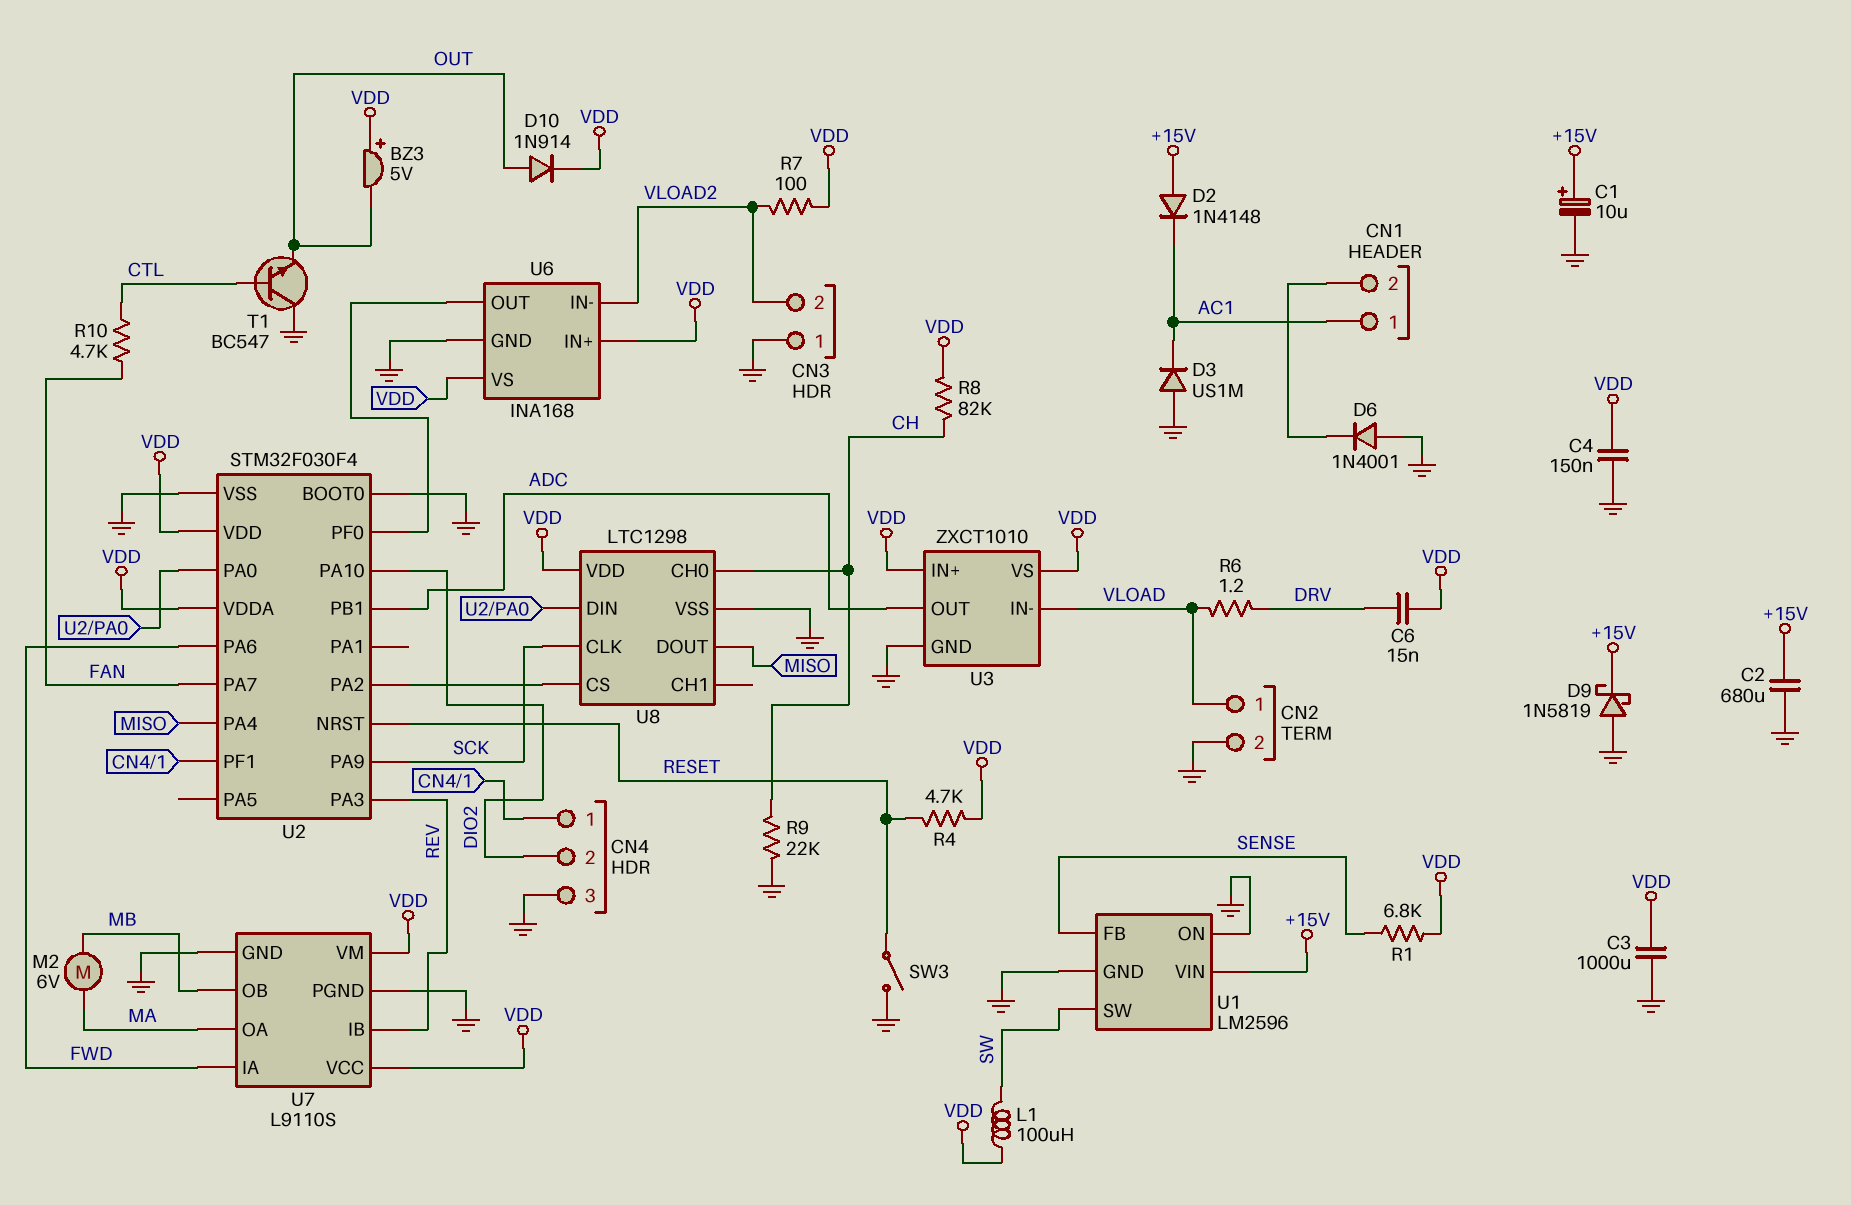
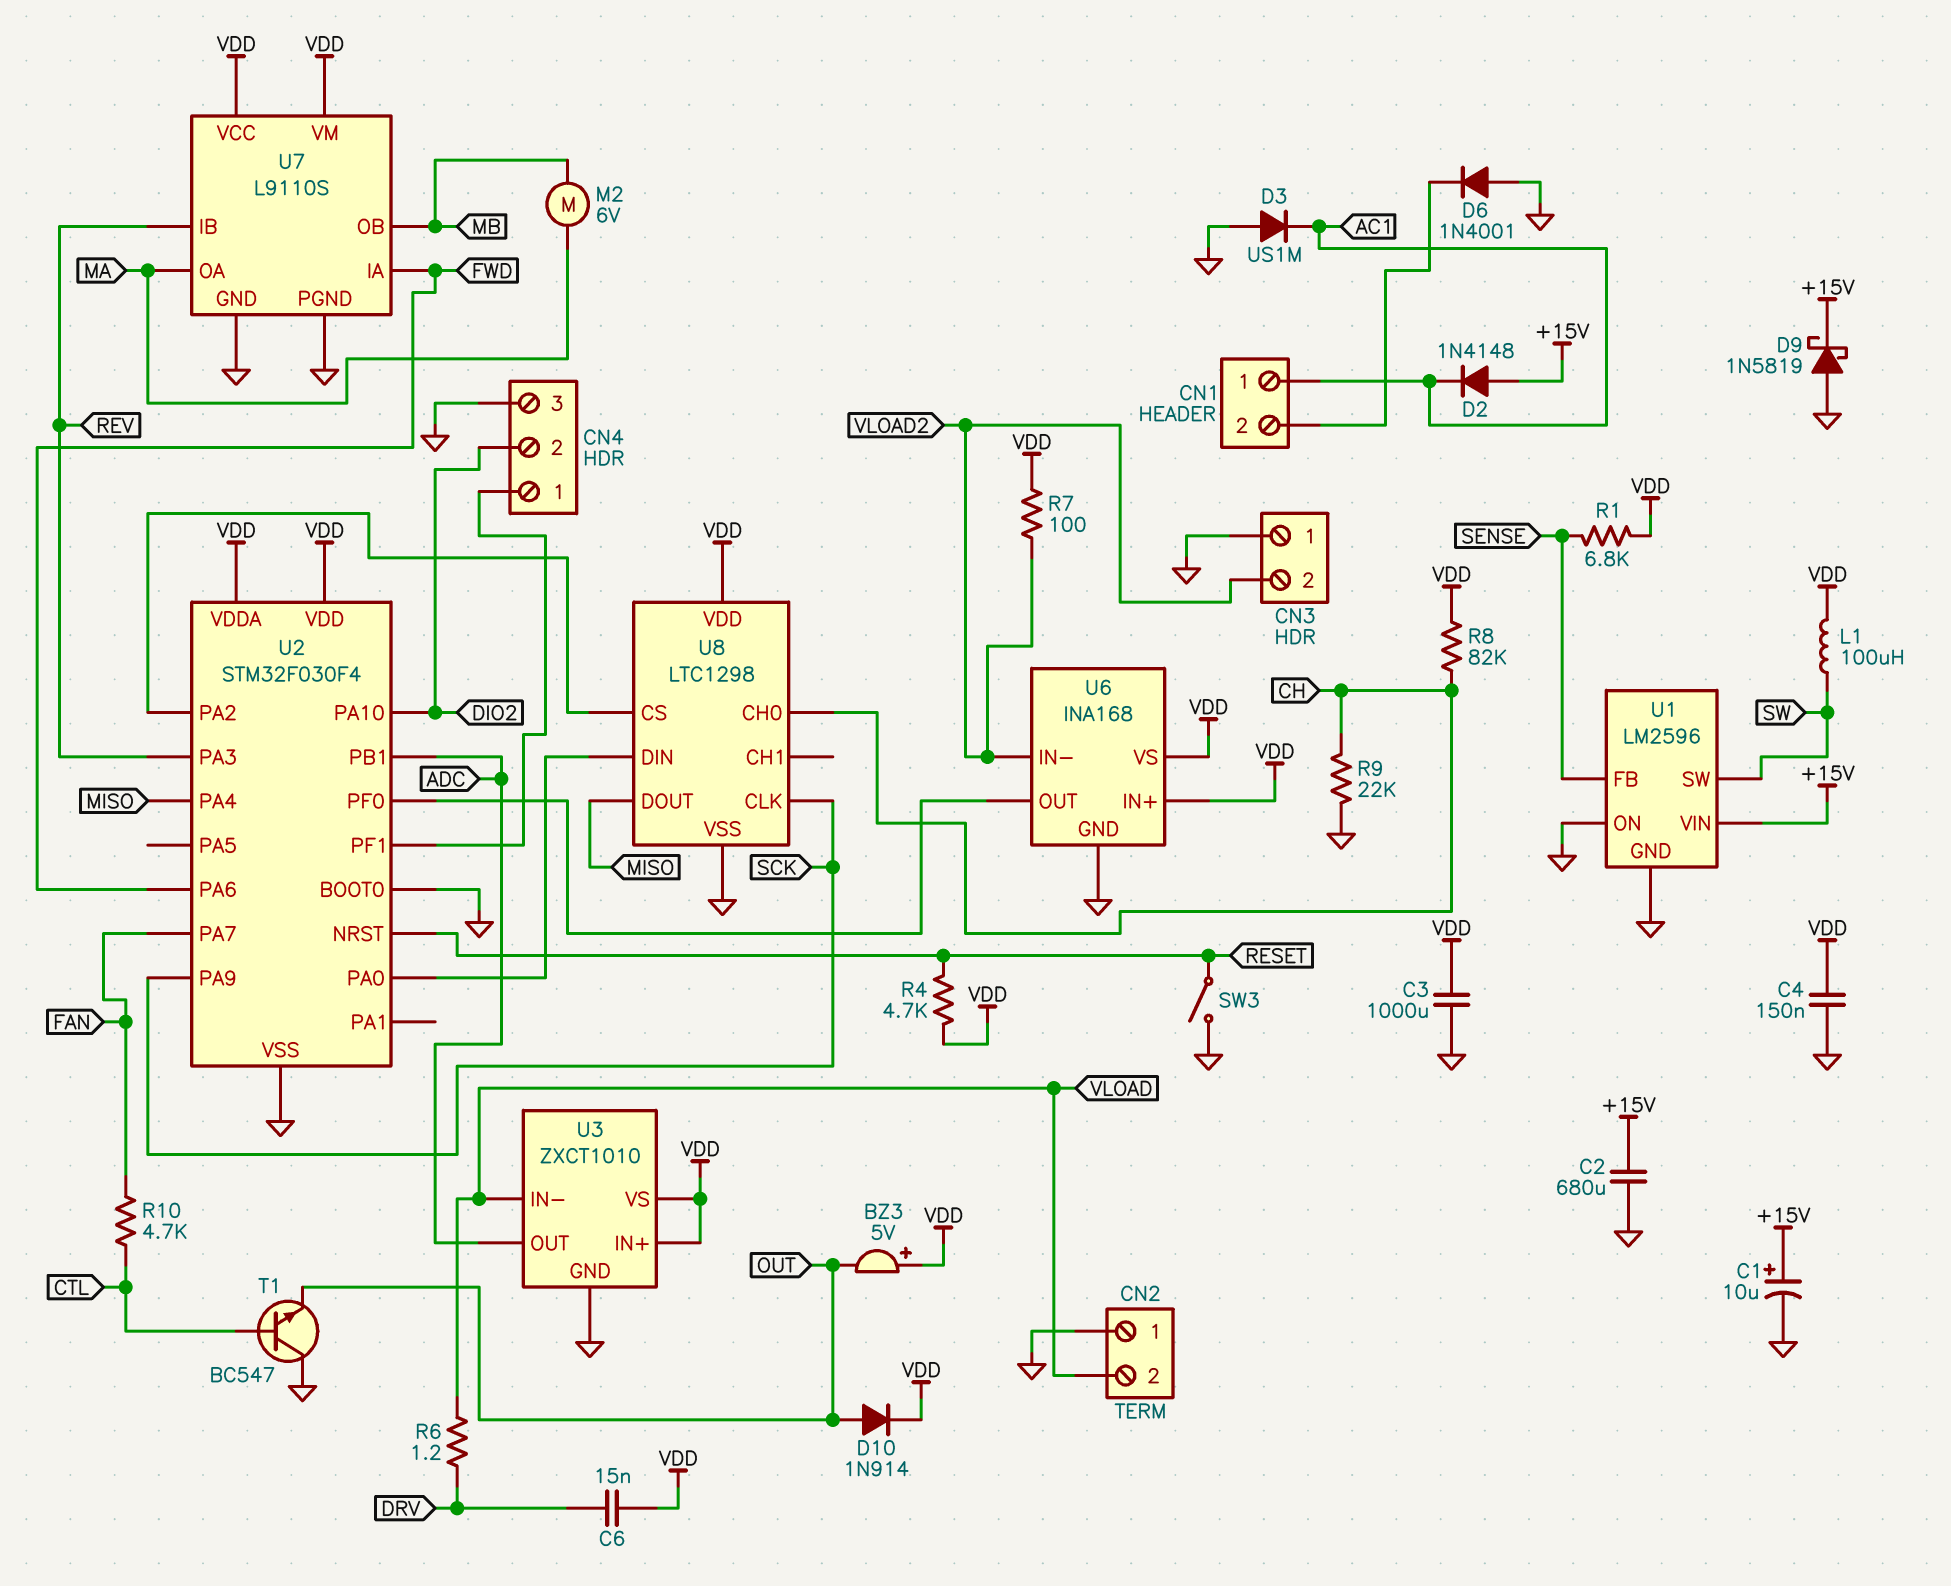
CN2 pin 1: VLOAD -> GND
CN2 pin 2: GND -> VLOAD

